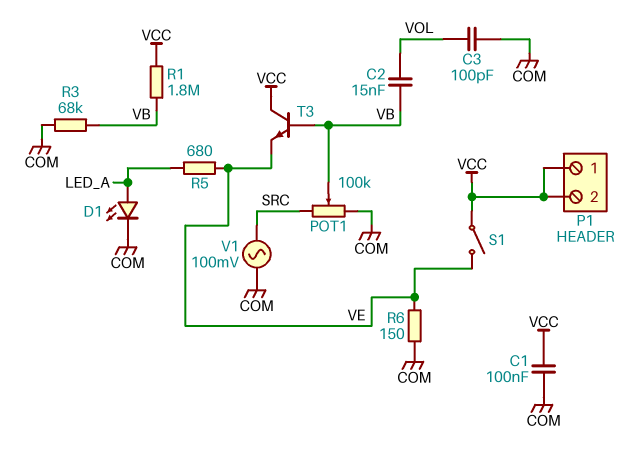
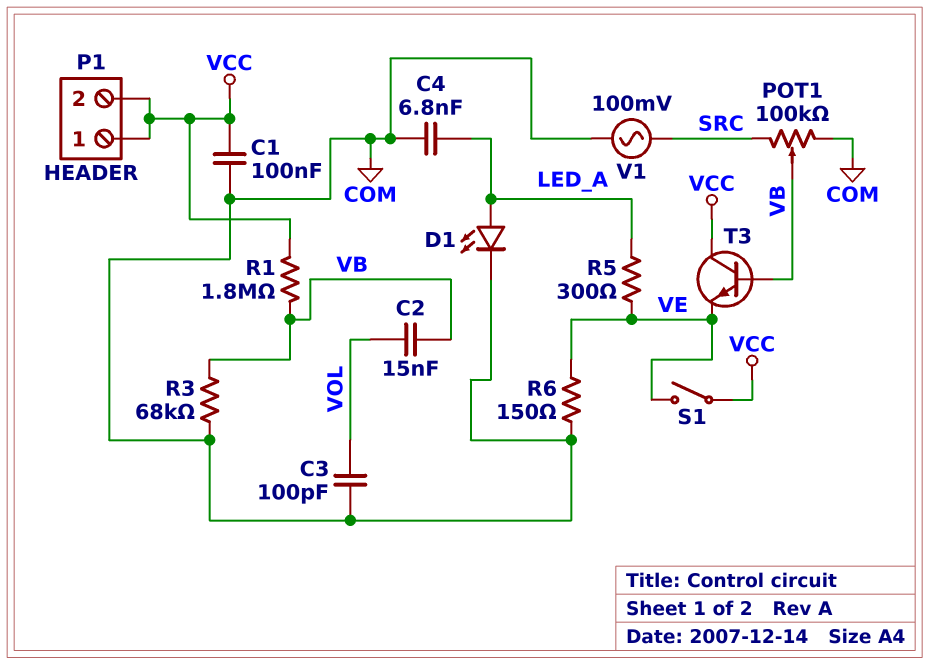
C4: none -> 6.8nF (COM, LED_A)
R5: 680 (LED_A, VE) -> 300 (LED_A, VE)

